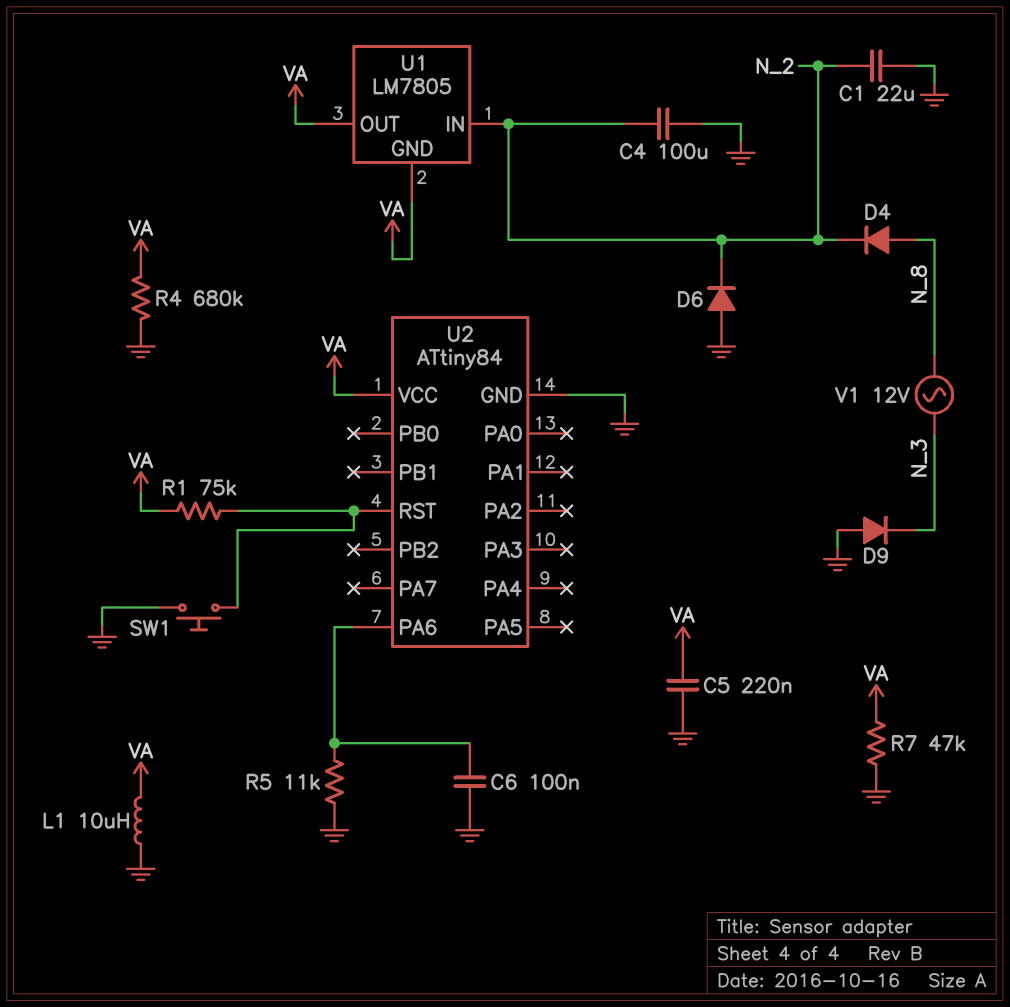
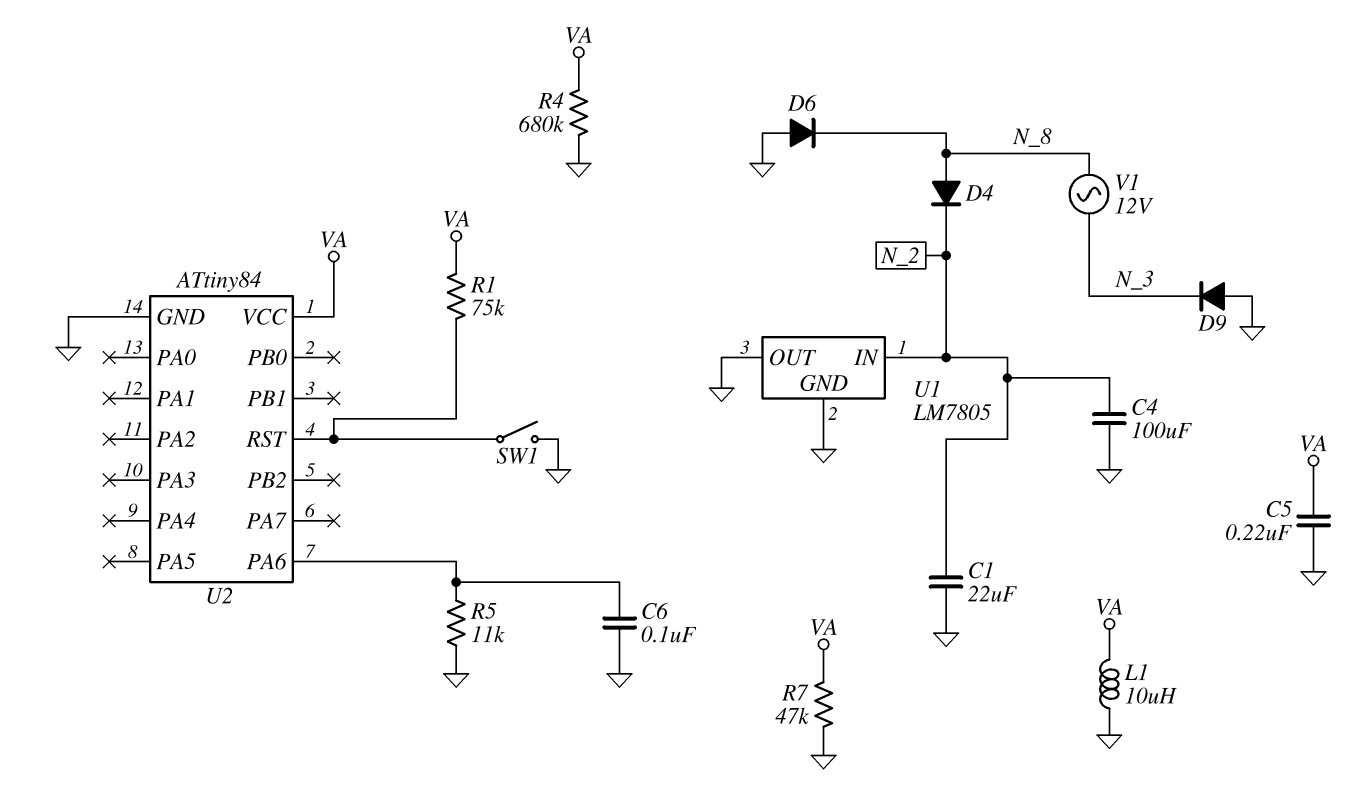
D6: diode (A GND, K N_2) -> diode (A GND, K N_8)
SW1: button (GND, U2/RST) -> switch (GND, U2/RST)
U1 pin GND: VA -> GND
U1 pin OUT: VA -> GND

